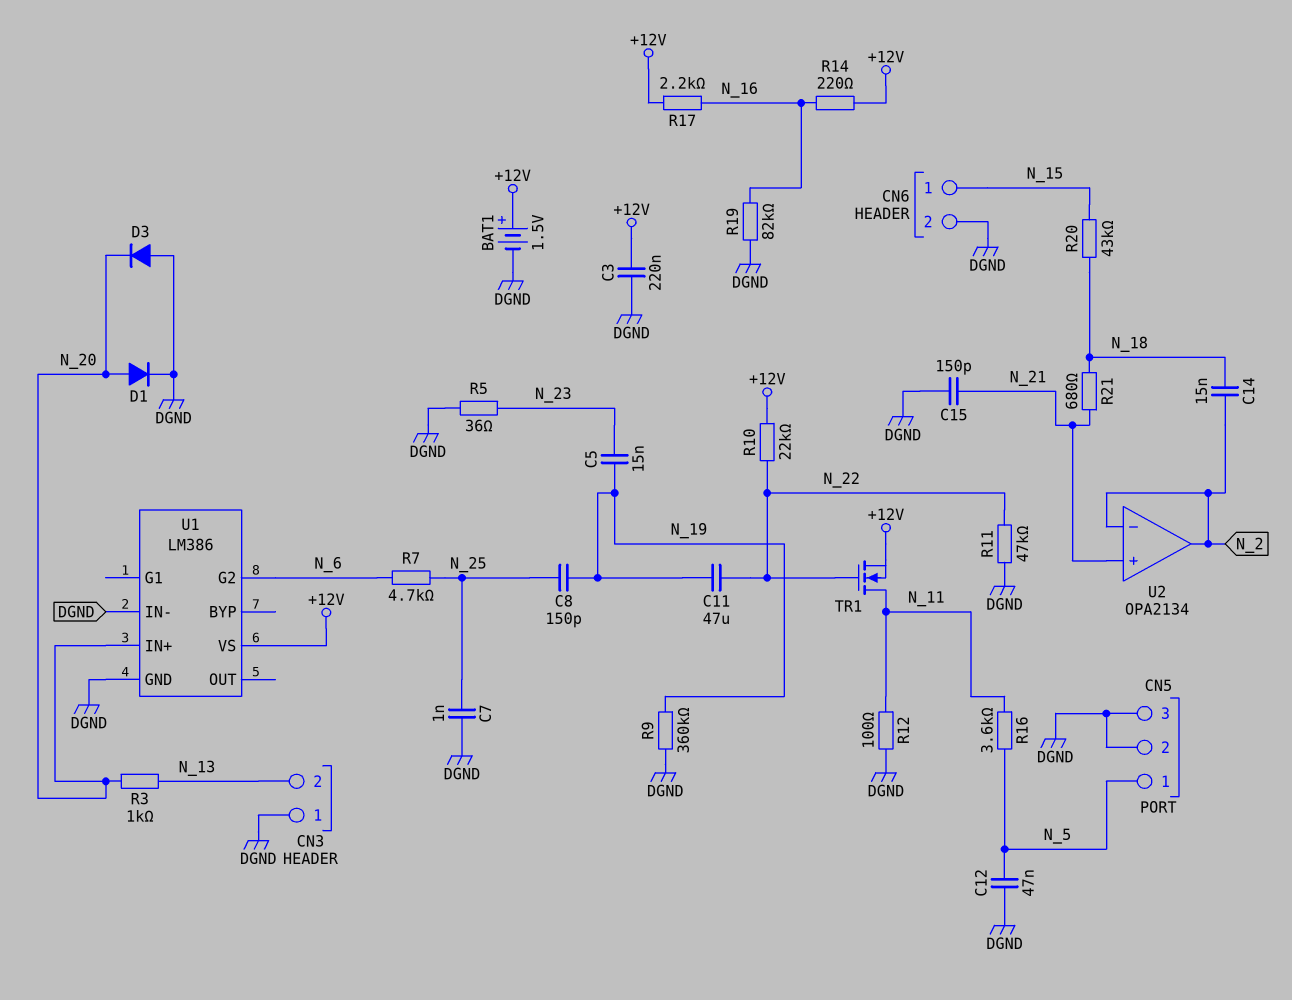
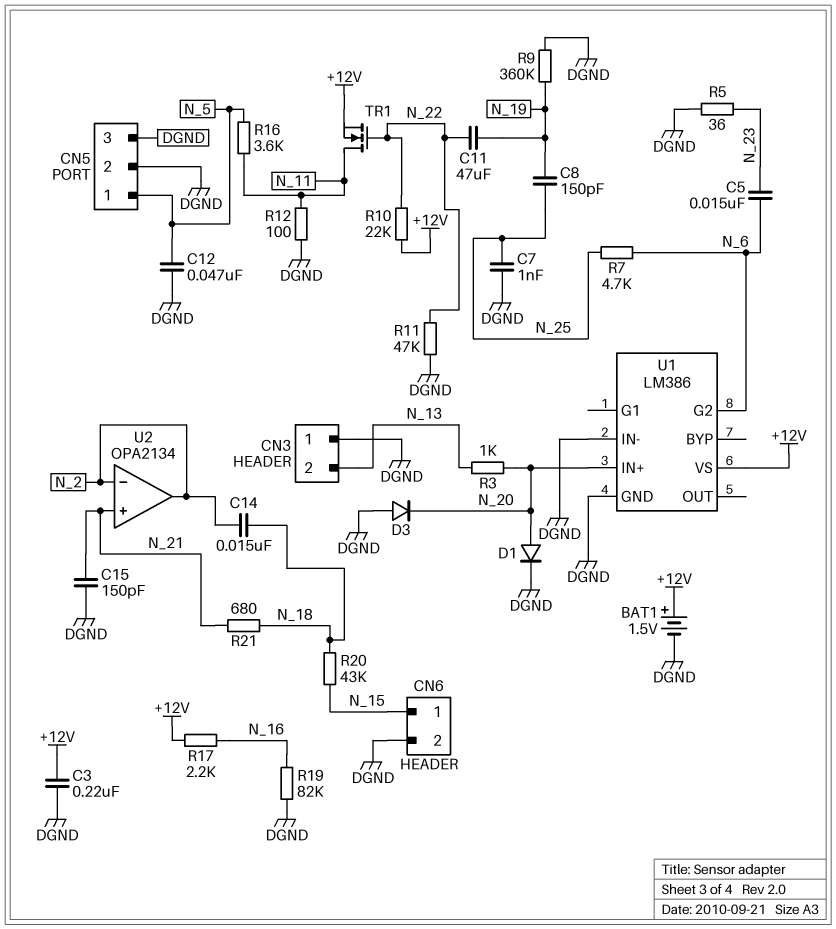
C5: 15nF (N_19, N_23) -> 15nF (N_6, N_23)
R14: 220 (+12V, N_16) -> none

